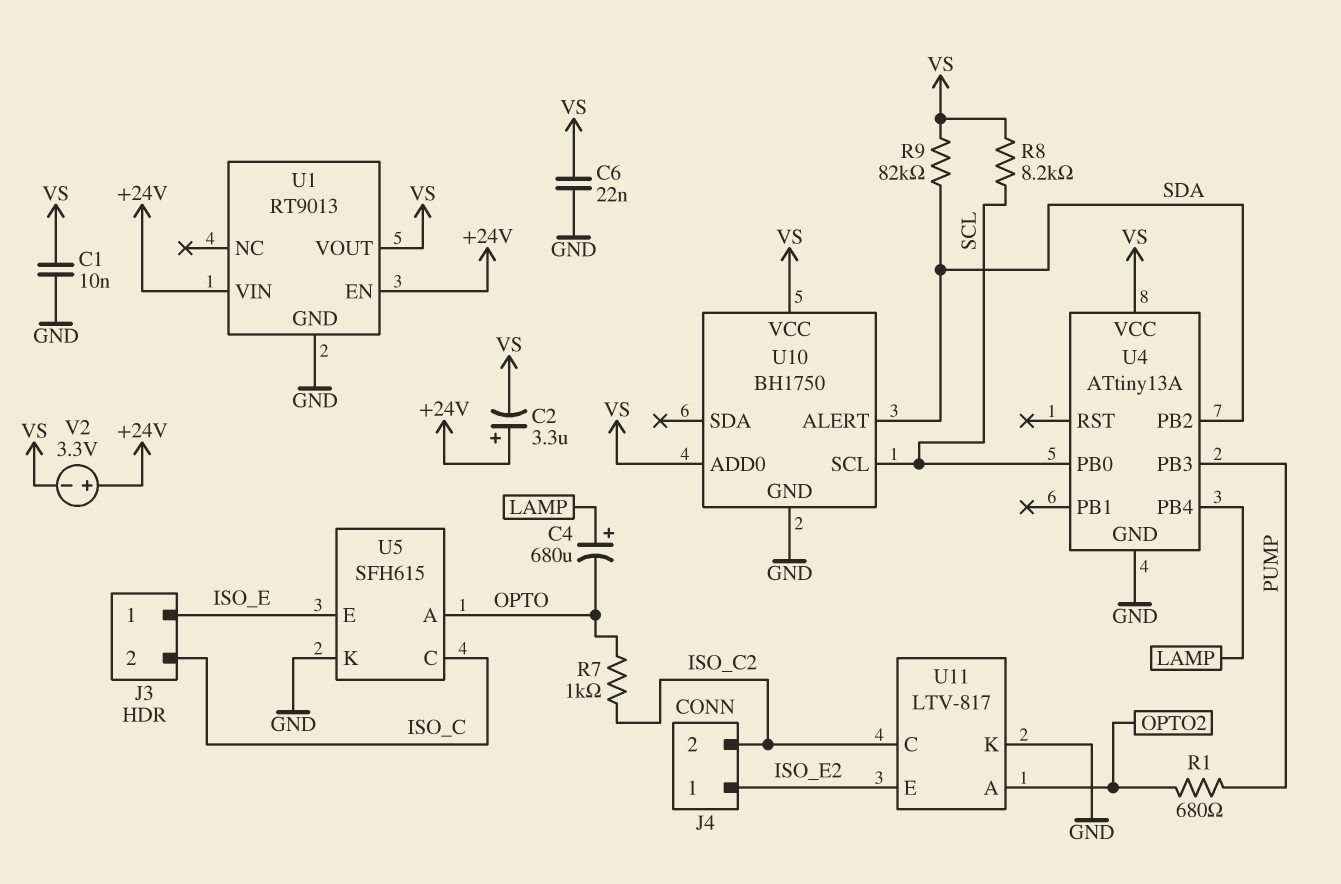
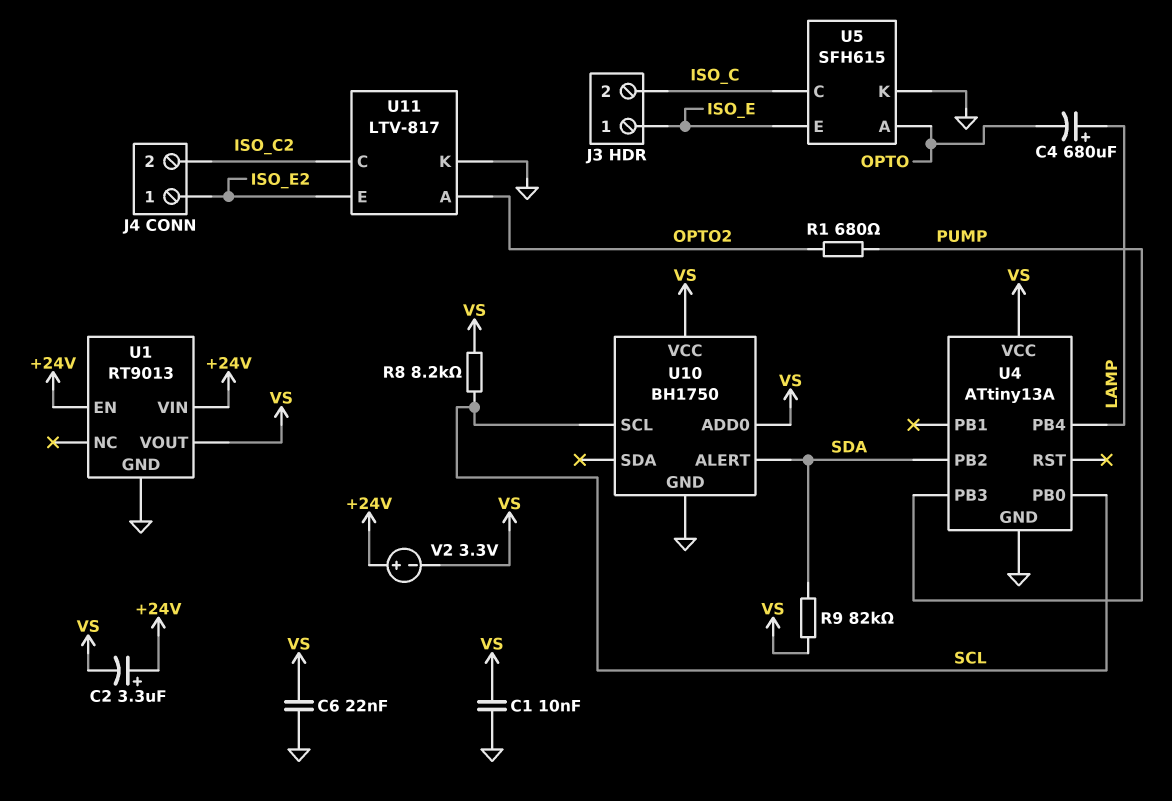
R7: 1k (ISO_C2, OPTO) -> none

